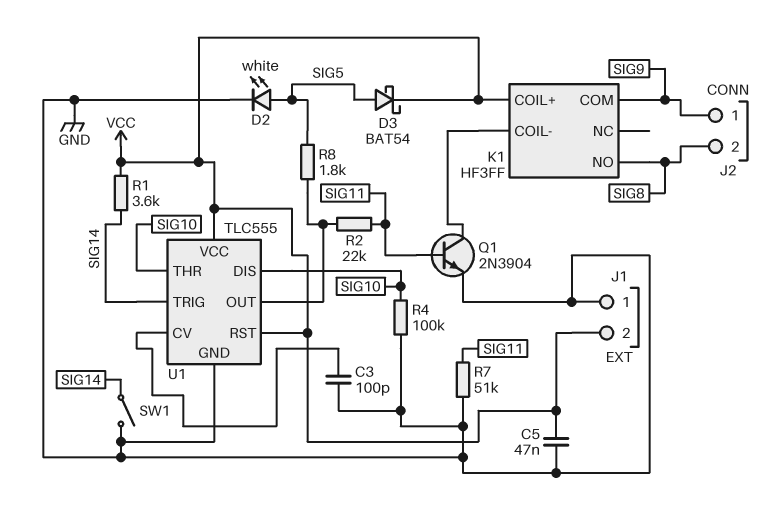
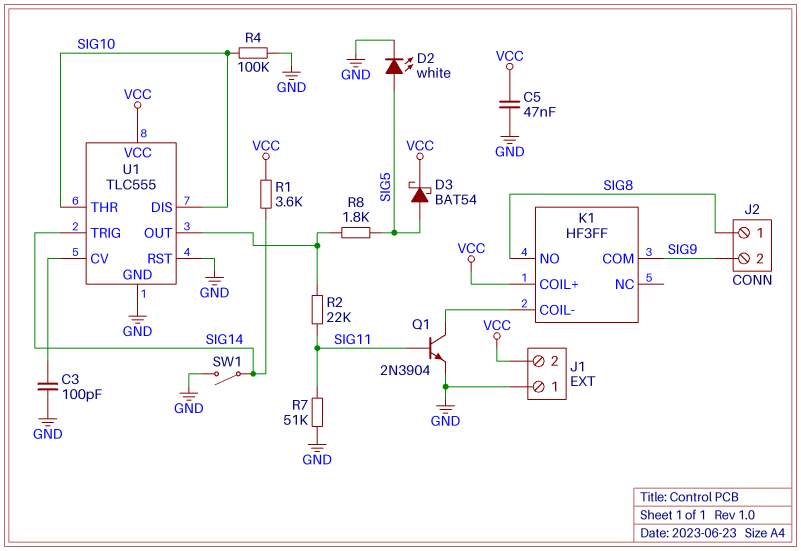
J2 pin 1: SIG9 -> SIG8
J2 pin 2: SIG8 -> SIG9
U1 pin RST: VCC -> GND

